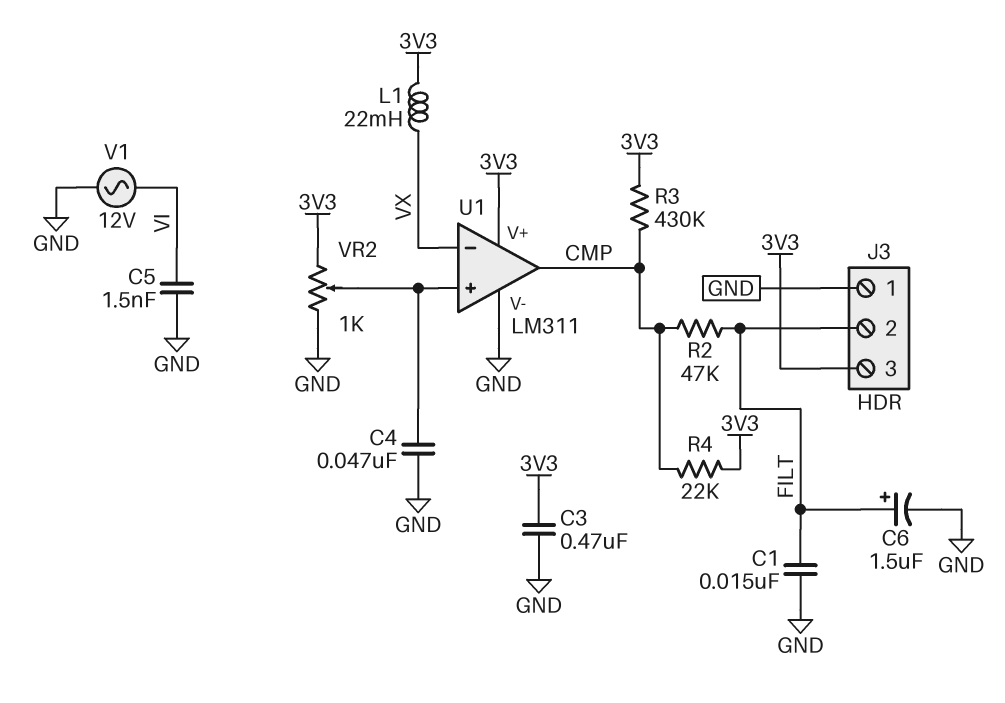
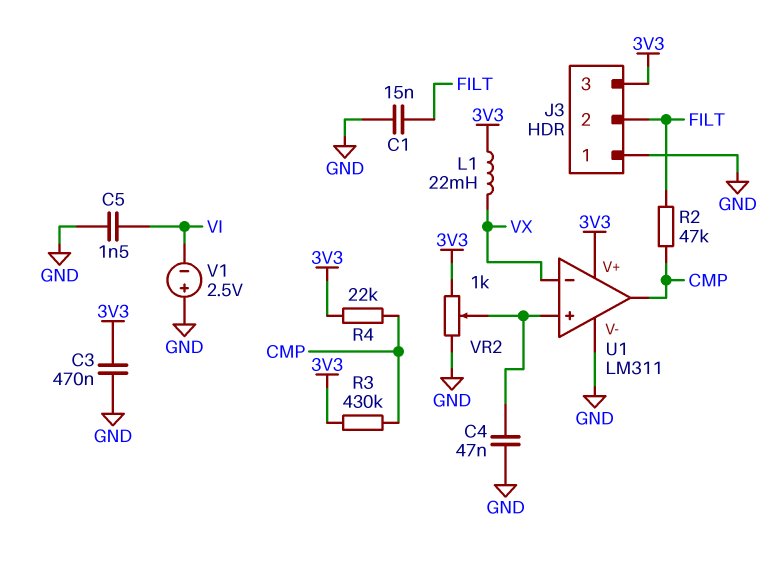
C6: 1.5uF (plus FILT, minus GND) -> none
V1: AC 12V (GND, VI) -> 2.5V (plus GND, minus VI)

